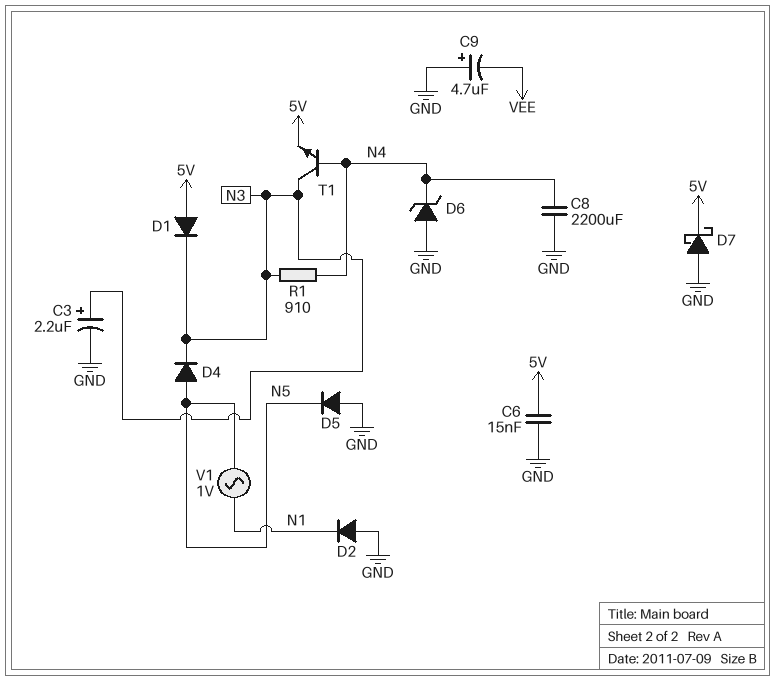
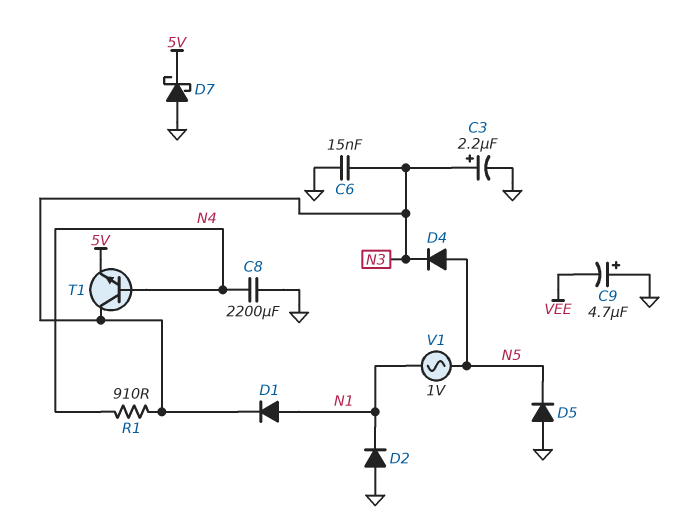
C6: 15nF (5V, GND) -> 15nF (GND, N3)
D1: diode (A 5V, K N3) -> diode (A N1, K N3)
D6: zener (A GND, K N4) -> none

